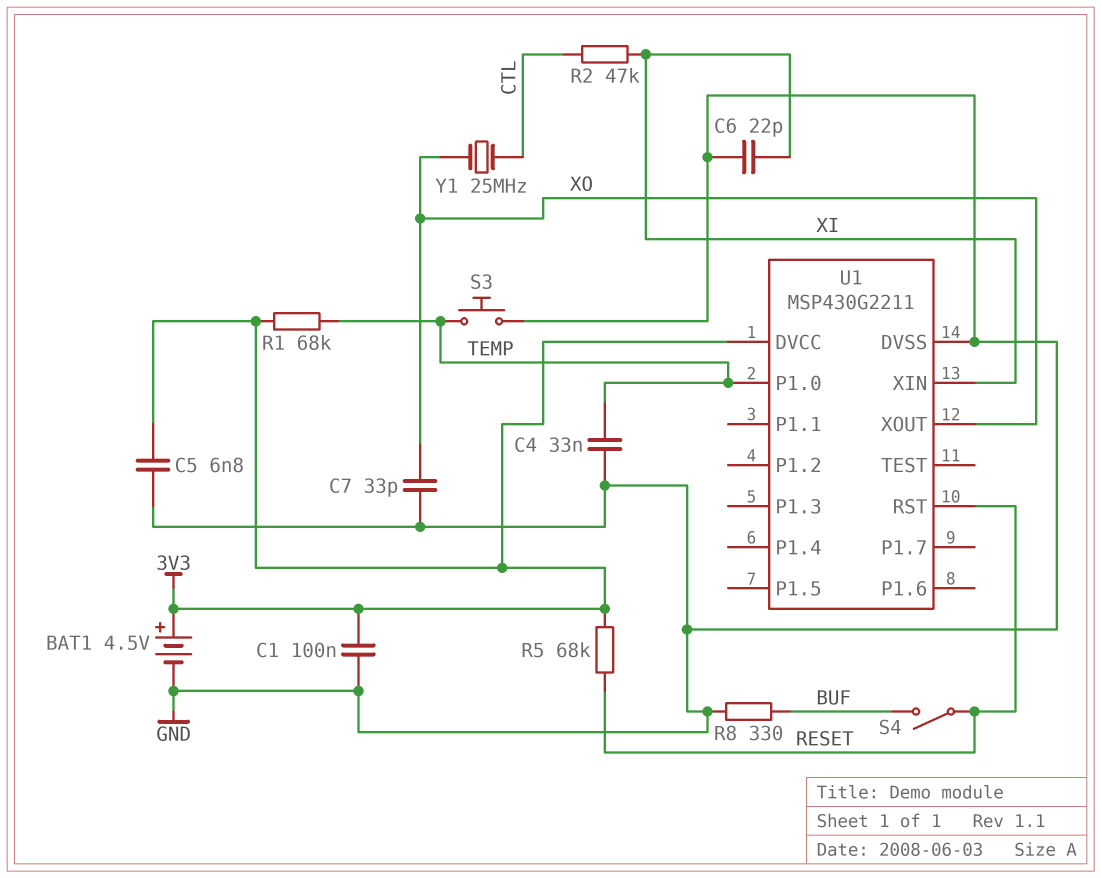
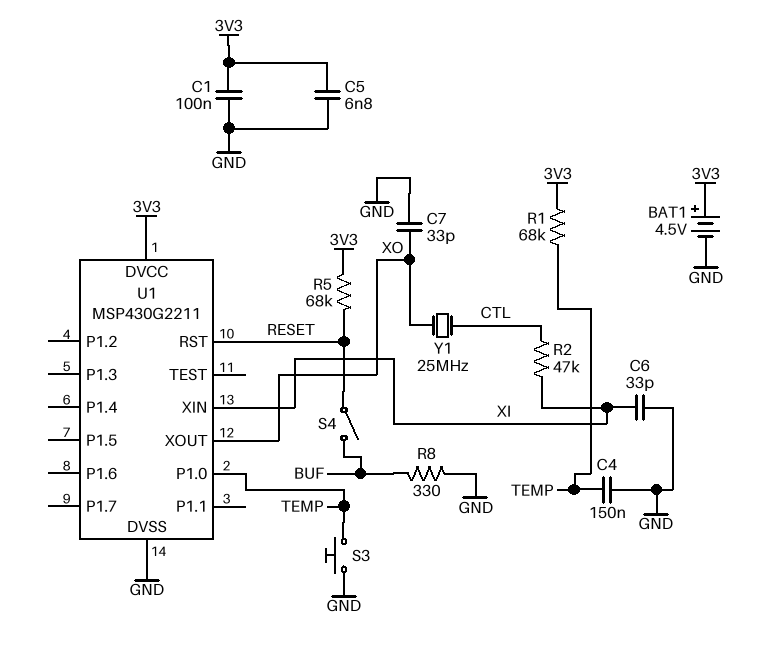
C4: 33nF (GND, TEMP) -> 150nF (GND, TEMP)
C6: 22pF (GND, XI) -> 33pF (GND, XI)

